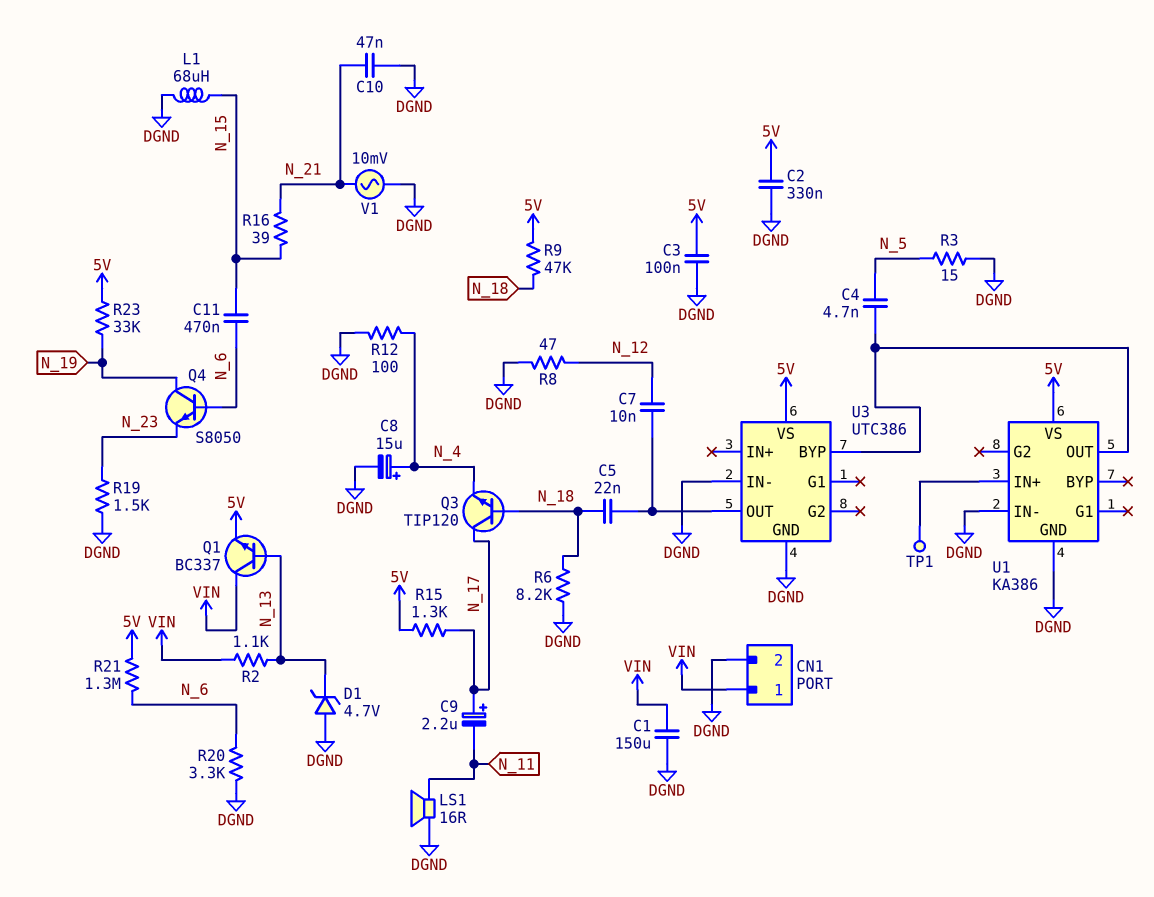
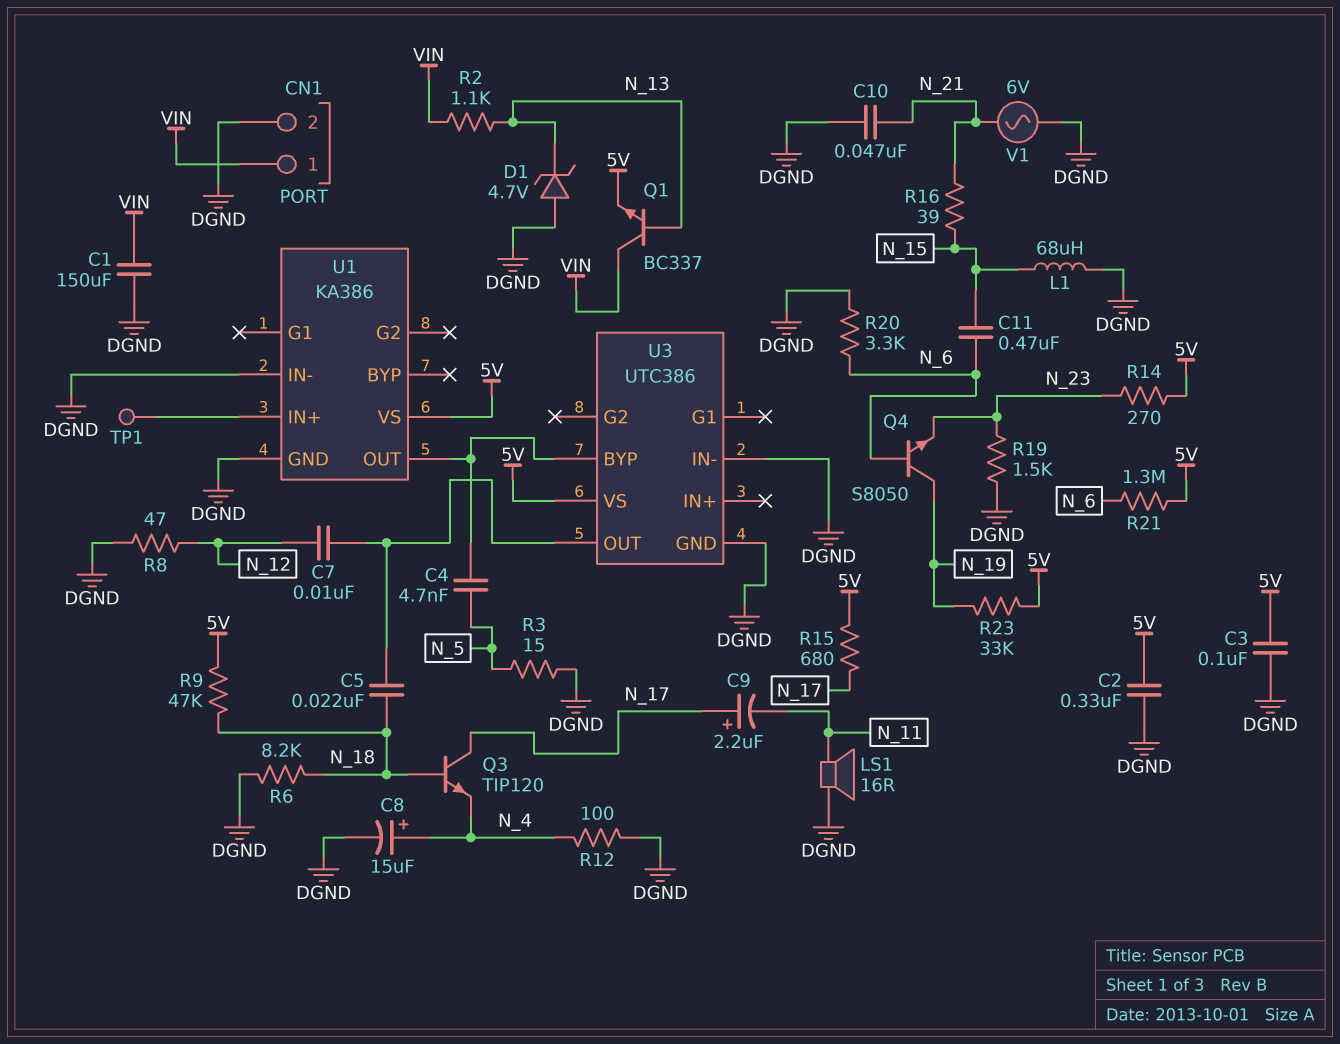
R14: none -> 270 (5V, N_23)
R15: 1.3k (5V, N_17) -> 680 (5V, N_17)
V1: AC 10mV (DGND, N_21) -> AC 6V (DGND, N_21)

